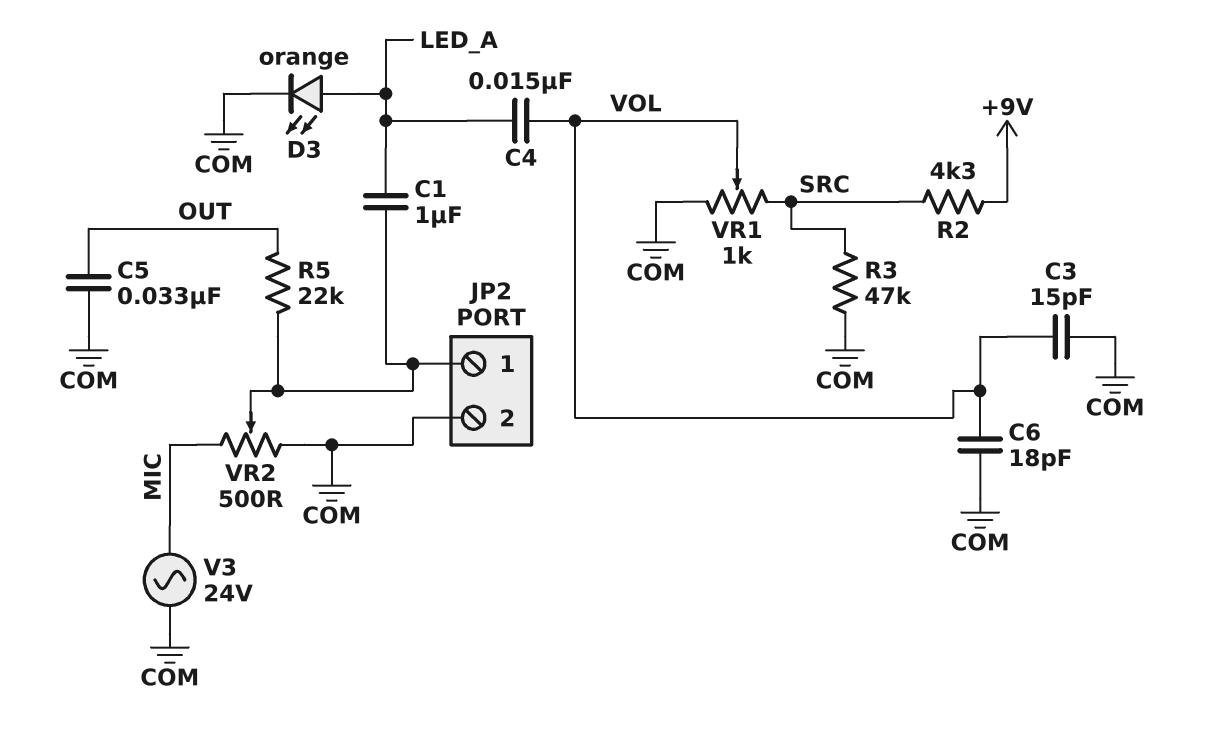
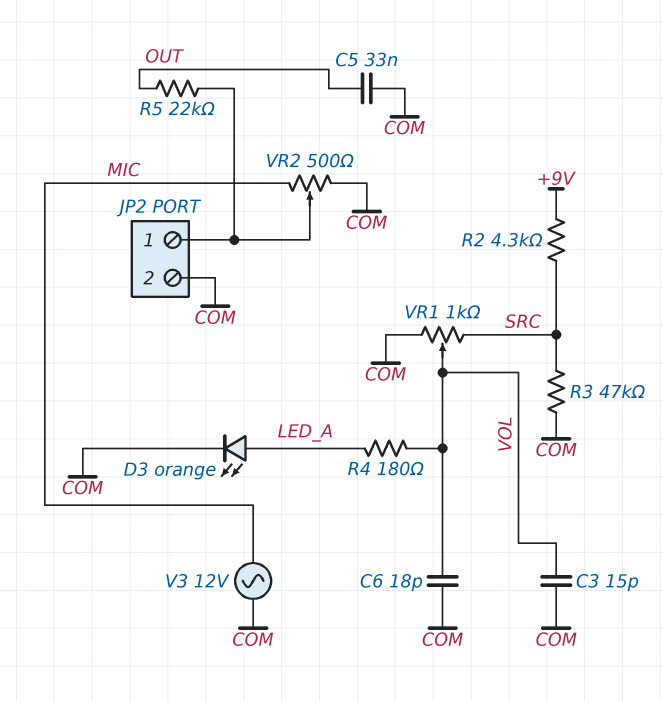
C1: 1uF (JP2/1, LED_A) -> none
C4: 15nF (LED_A, VOL) -> none
R4: none -> 180 (LED_A, VOL)
V3: AC 24V (COM, MIC) -> AC 12V (COM, MIC)

